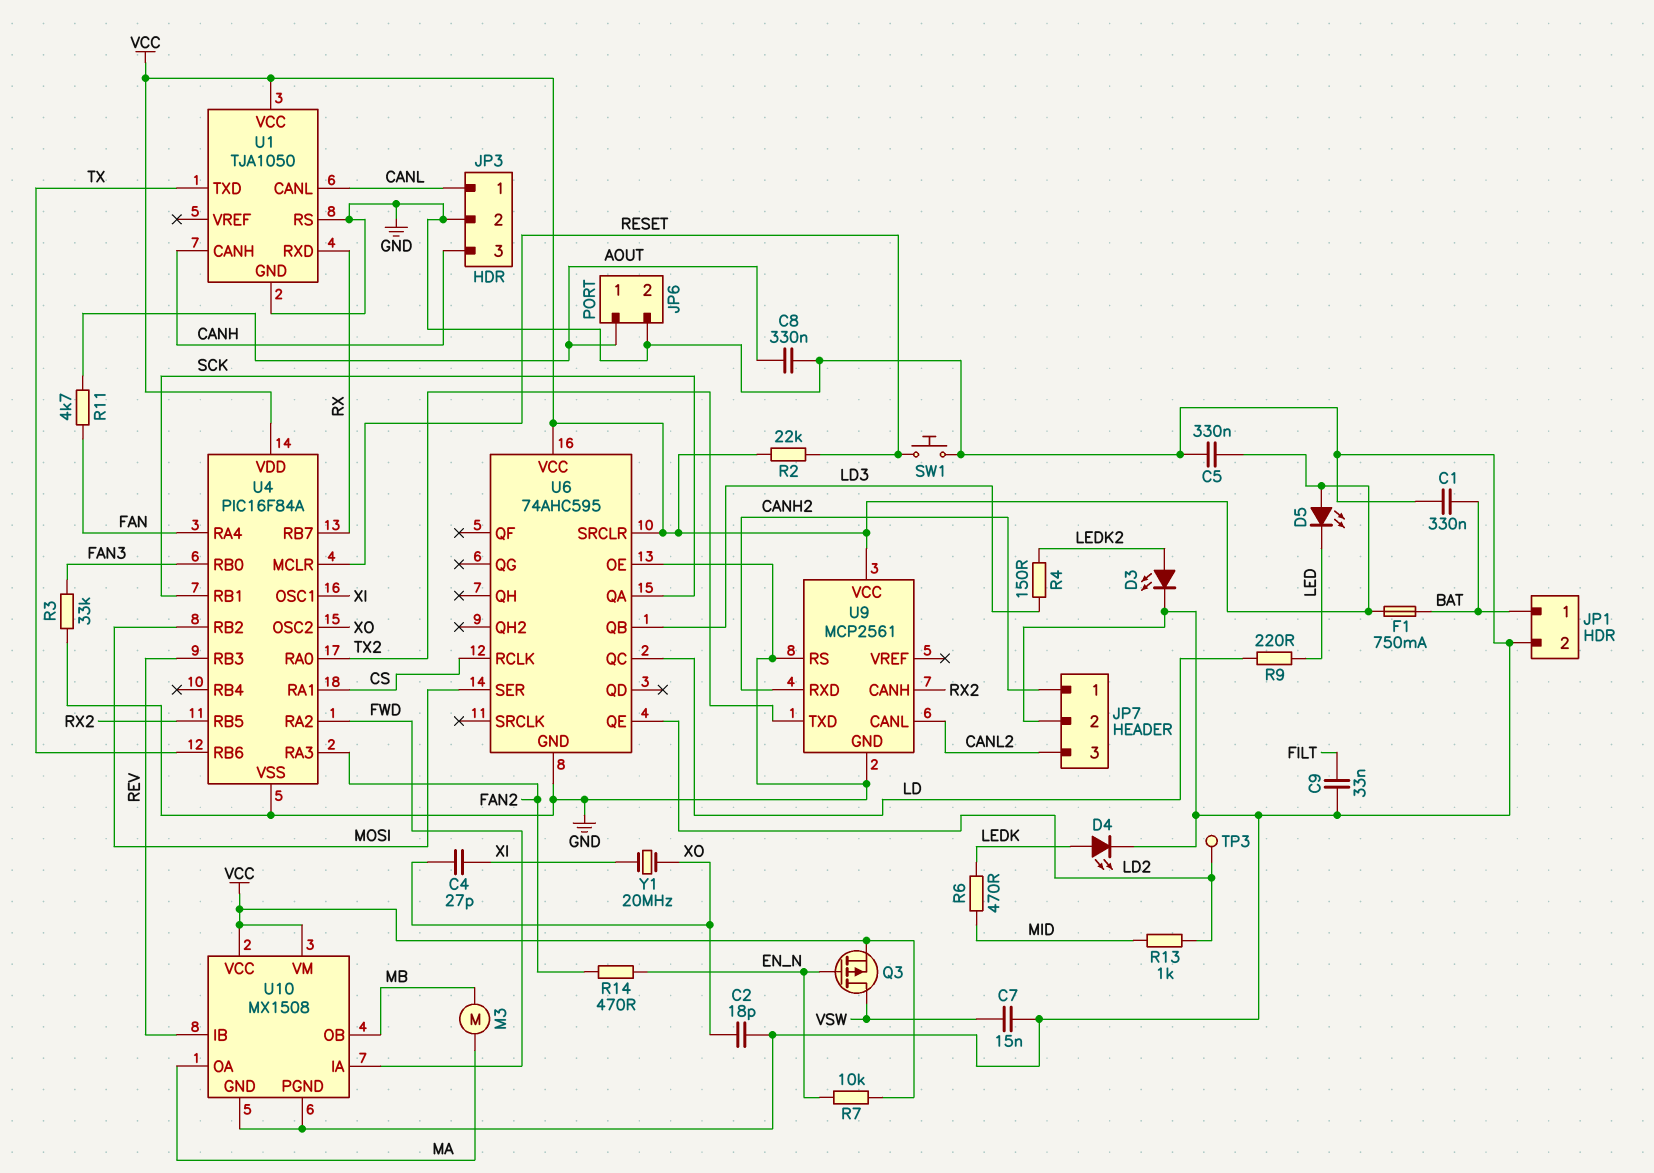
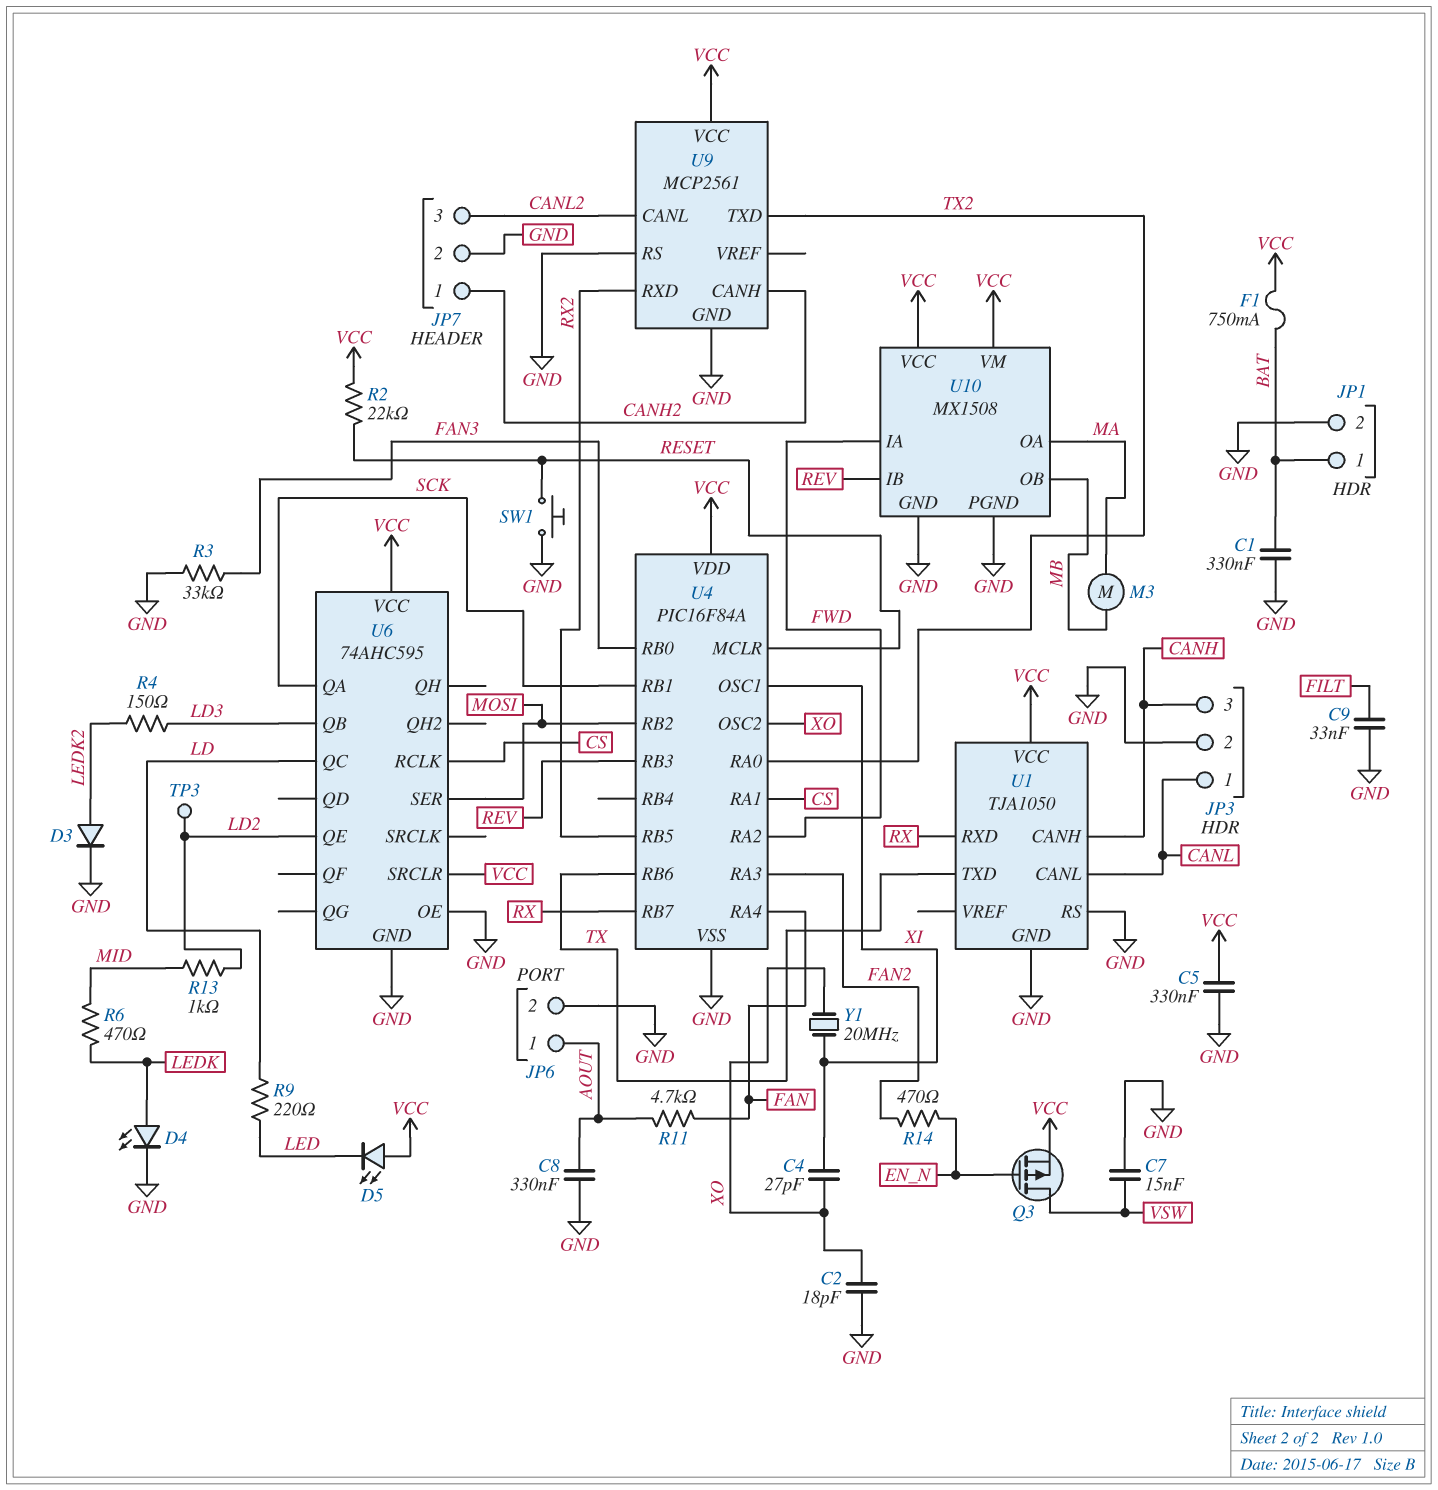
D3: LED (A LEDK2, K GND) -> diode (A LEDK2, K GND)
R7: 10k (EN_N, VCC) -> none
U9 pin CANH: RX2 -> CANH2
U9 pin RXD: CANH2 -> RX2

